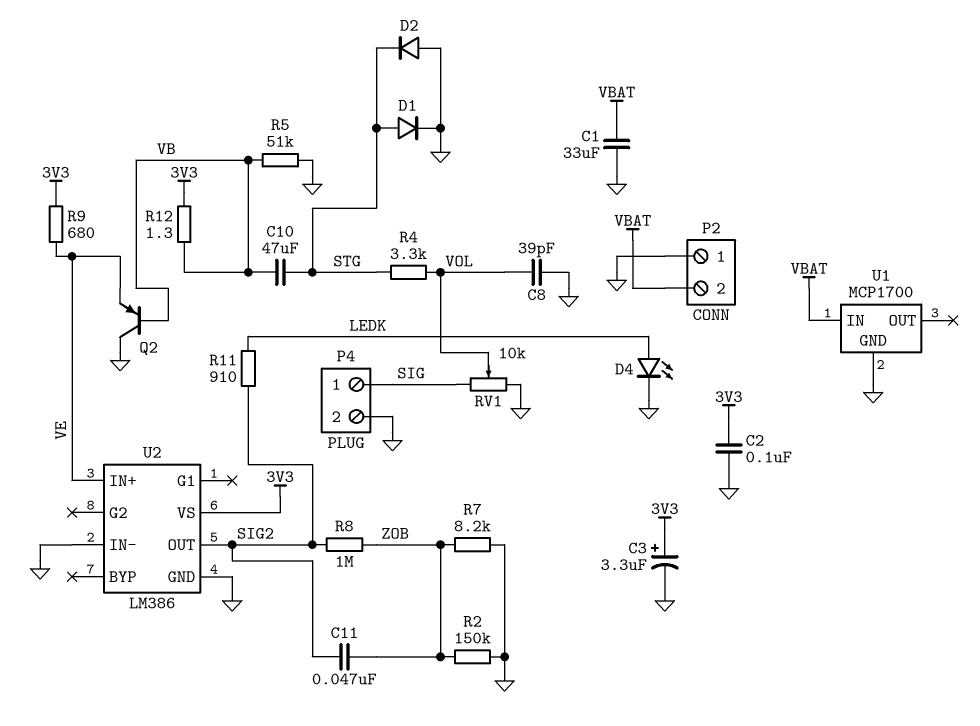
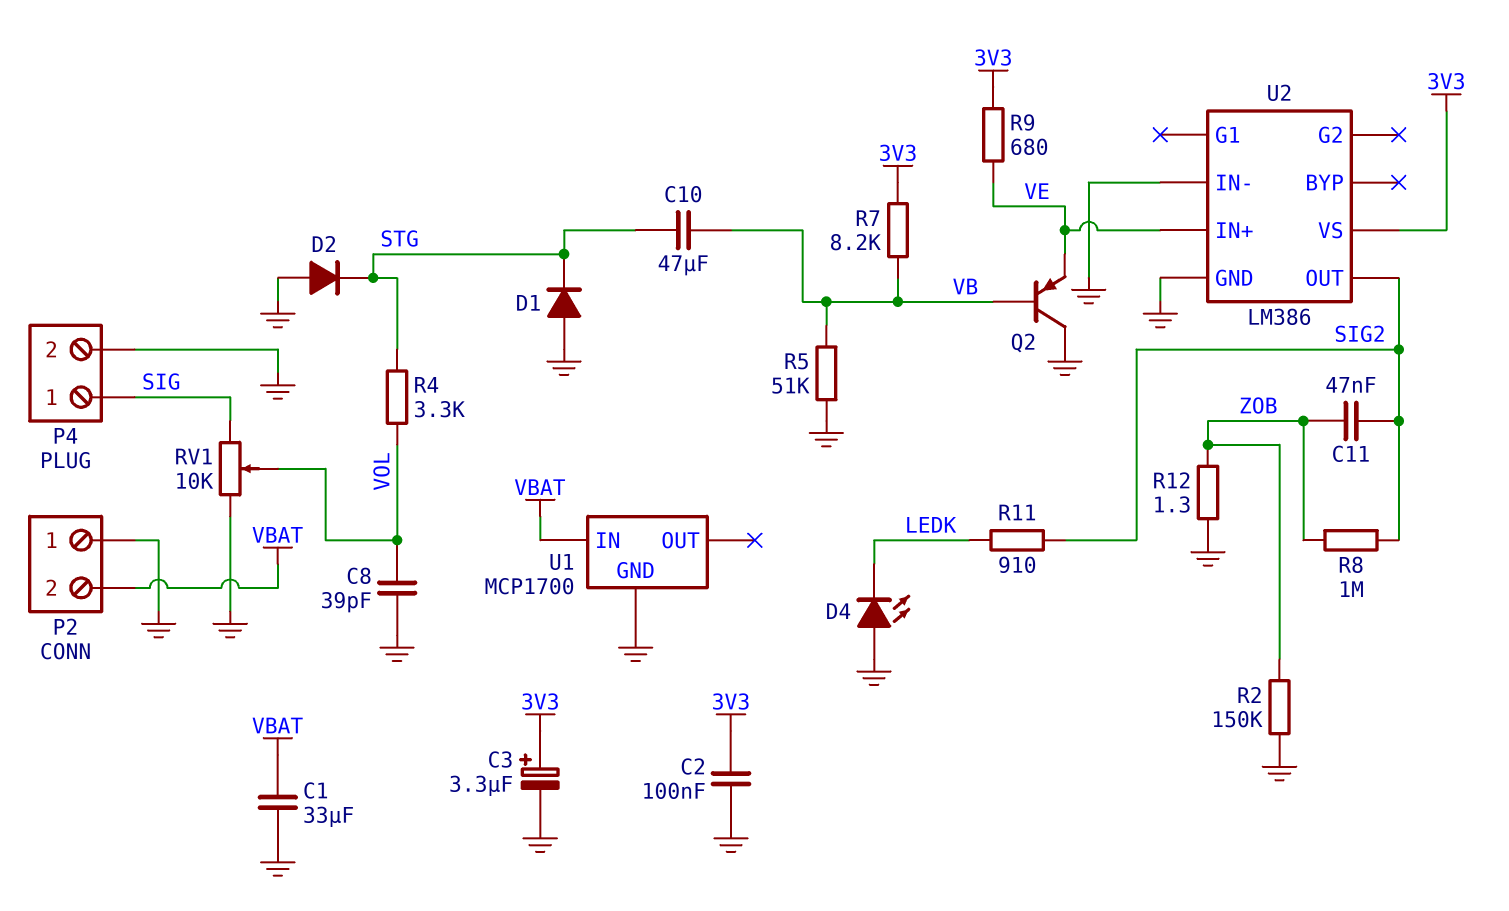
D1: diode (A STG, K GND) -> diode (A GND, K STG)
D4: LED (A LEDK, K GND) -> LED (A GND, K LEDK)
R7: 8.2k (GND, ZOB) -> 8.2k (3V3, VB)
R12: 1.3 (3V3, VB) -> 1.3 (GND, ZOB)

